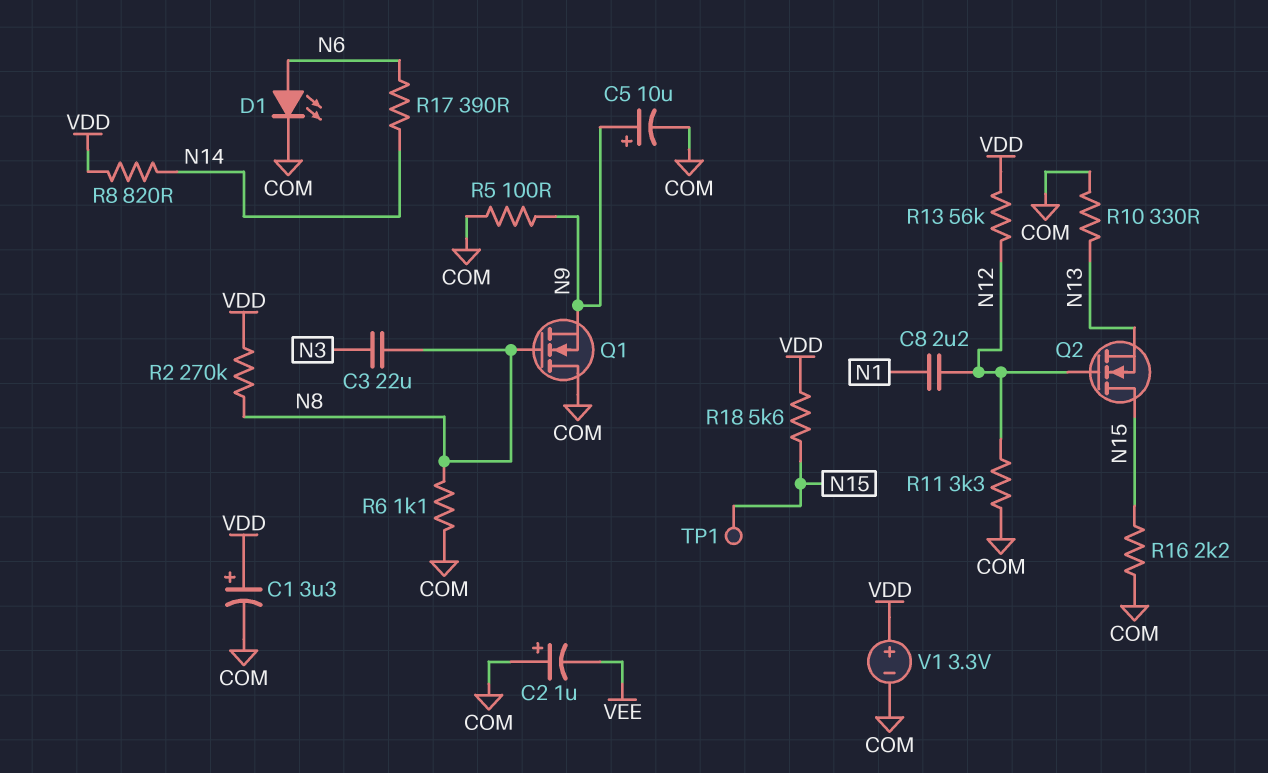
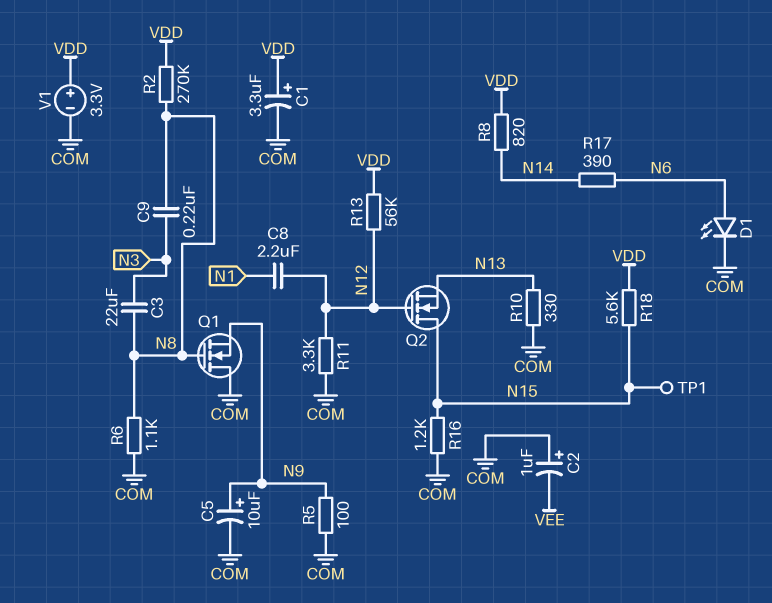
C9: none -> 220nF (N3, N8)
R16: 2.2k (COM, N15) -> 1.2k (COM, N15)

